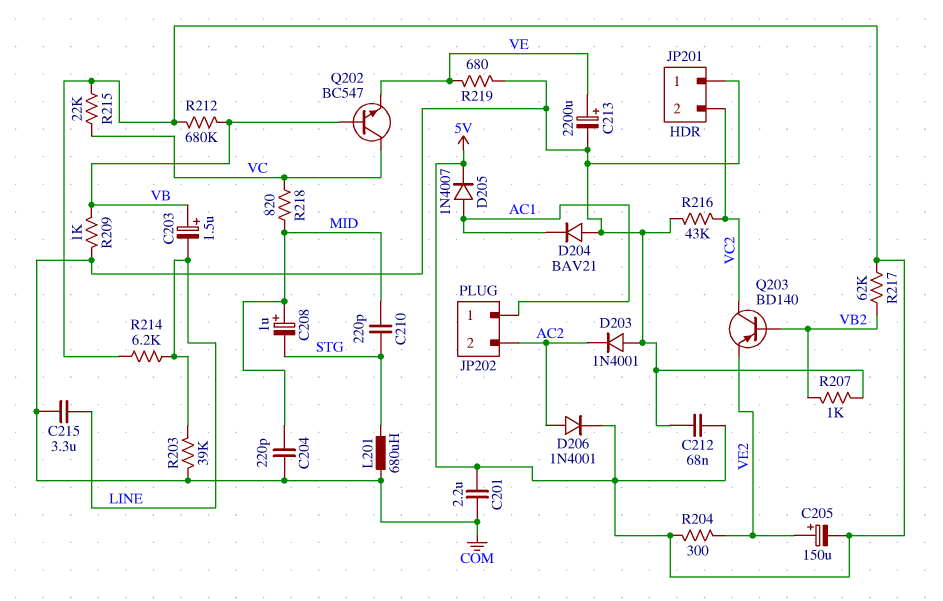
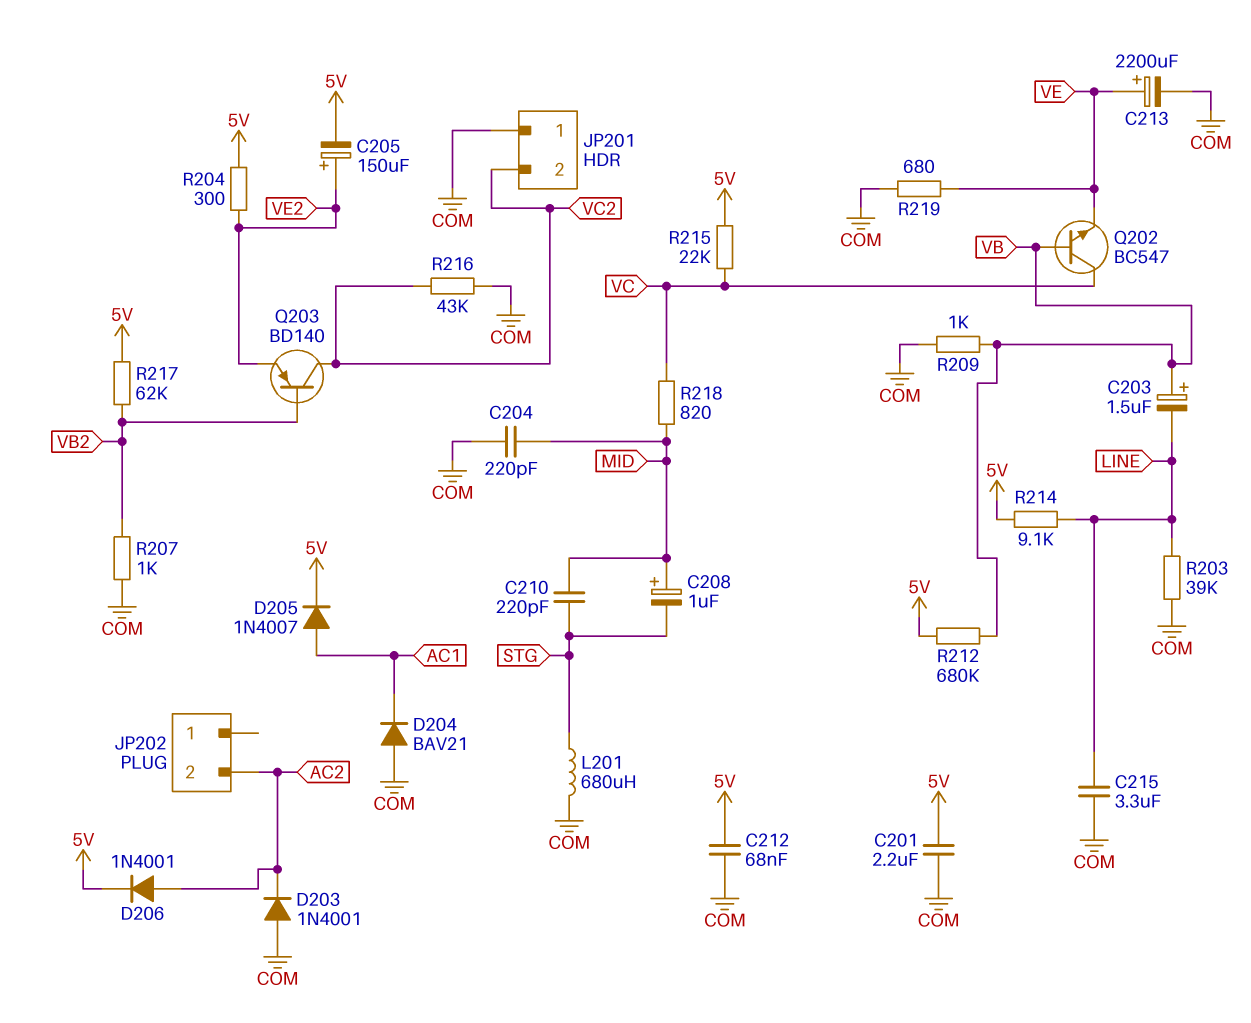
JP202 pin 1: AC1 -> none
R214: 6.2k (5V, LINE) -> 9.1k (5V, LINE)

